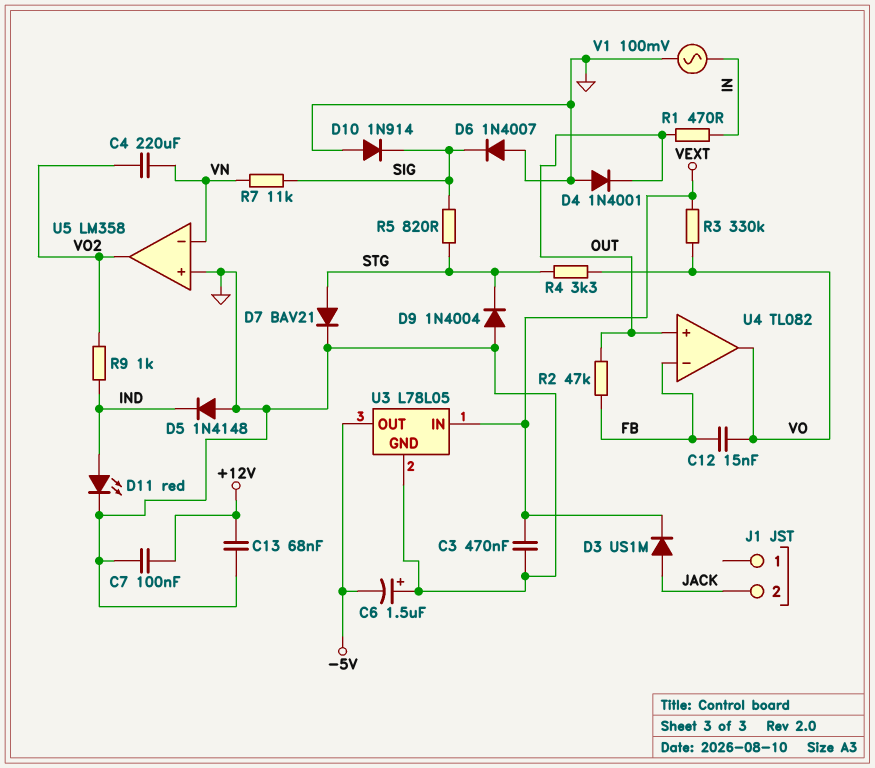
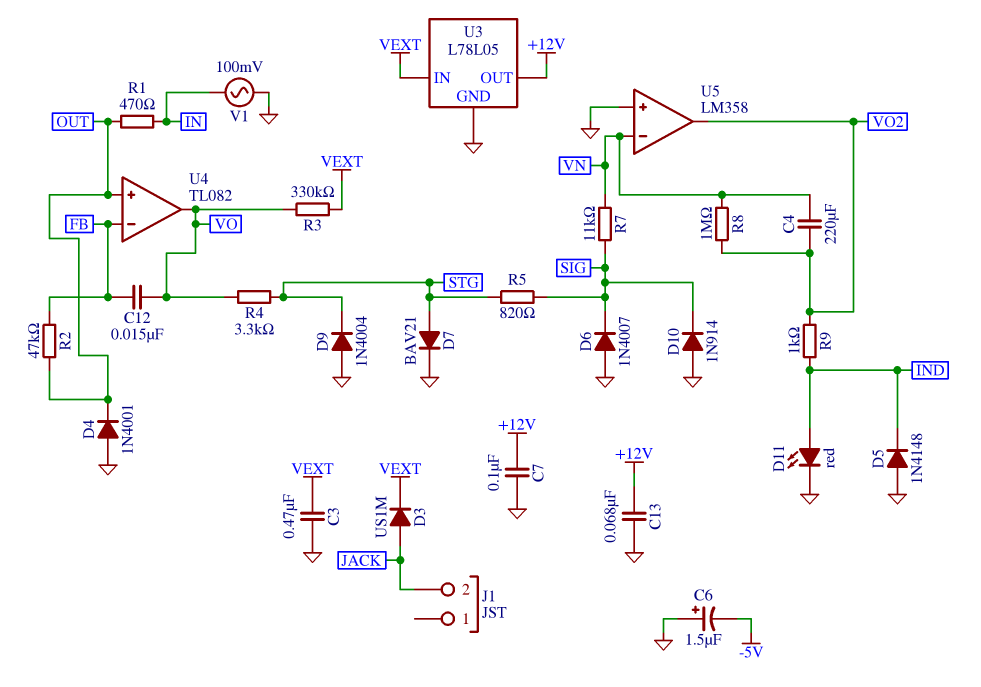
R8: none -> 1M (VN, VO2)
U3 pin OUT: -5V -> +12V

